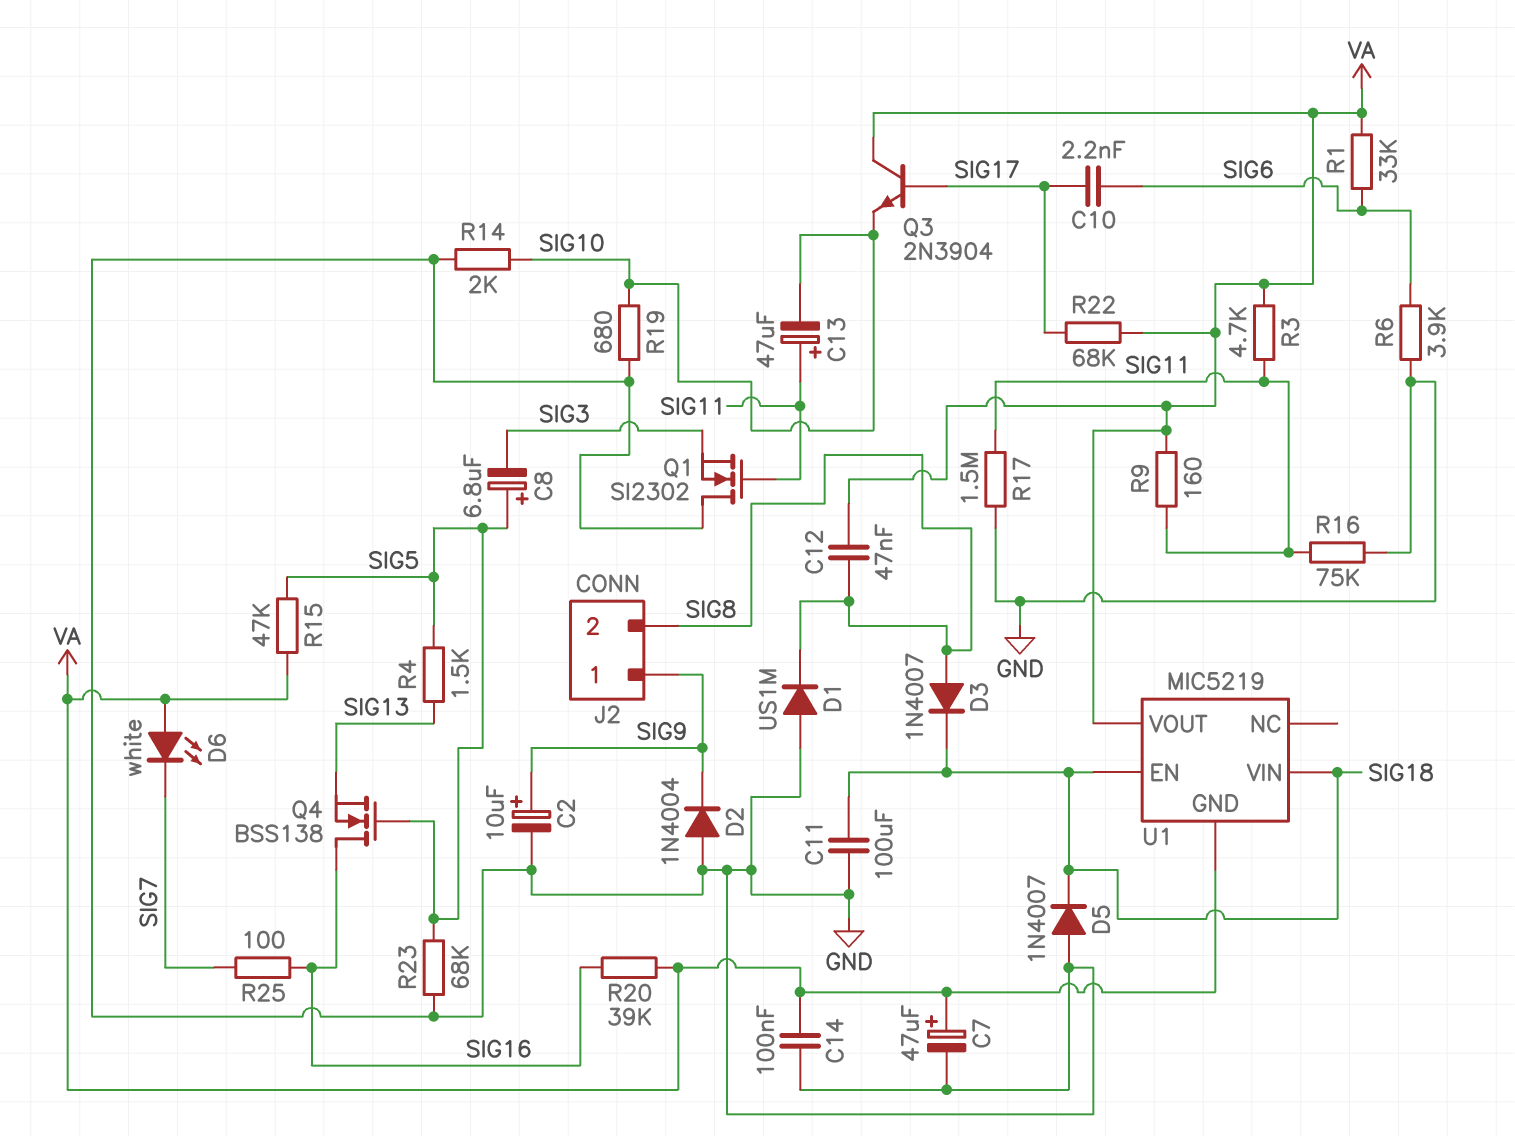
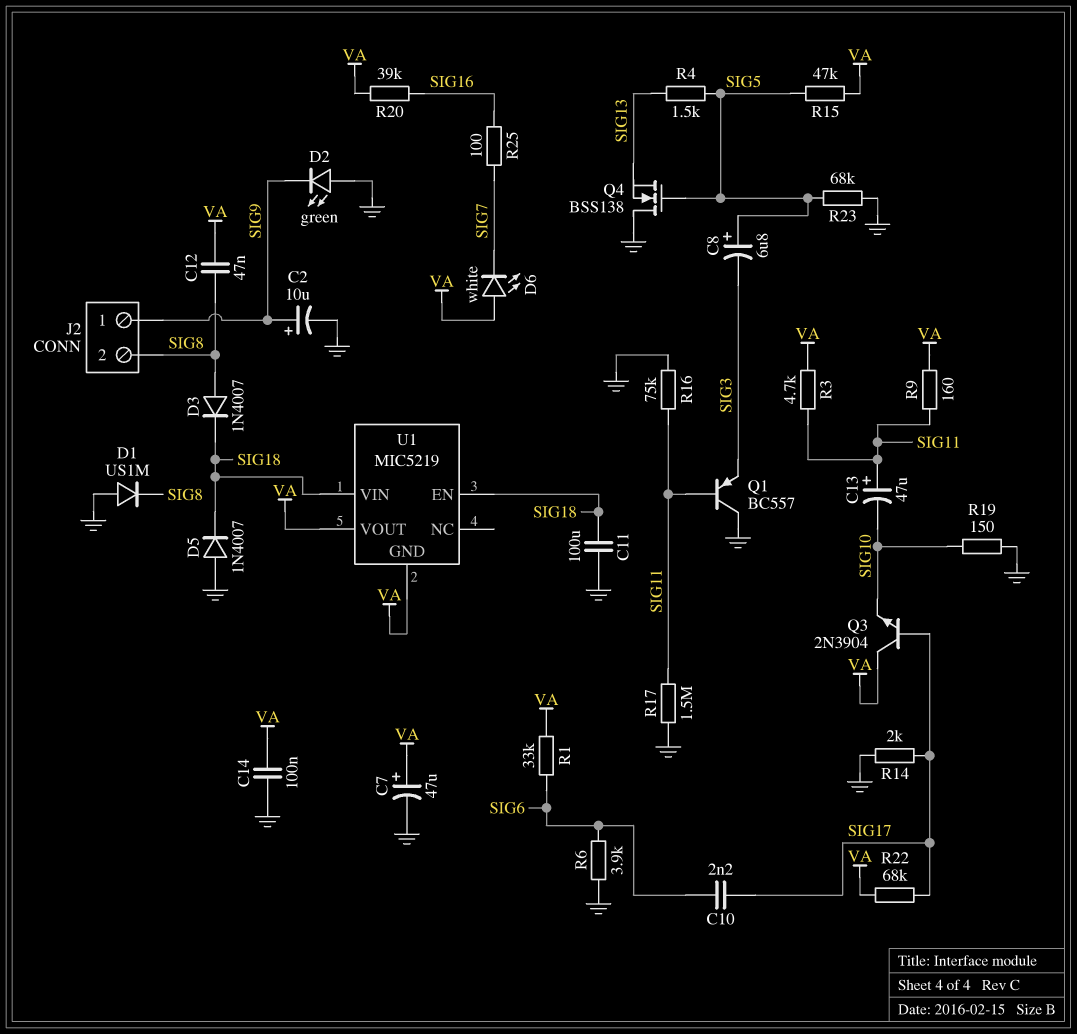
D2: diode 1N4004 (A GND, K SIG9) -> LED green (A GND, K SIG9)
Q1: NMOS SI2302 (G SIG11, D GND, S SIG3) -> PNP BC557 (B SIG11, C GND, E SIG3)
Q4: NMOS BSS138 (G SIG5, D SIG16, S SIG13) -> NMOS BSS138 (G SIG5, D GND, S SIG13)
R14: 2k (GND, SIG10) -> 2k (GND, SIG17)
R19: 680 (GND, SIG10) -> 150 (GND, SIG10)

